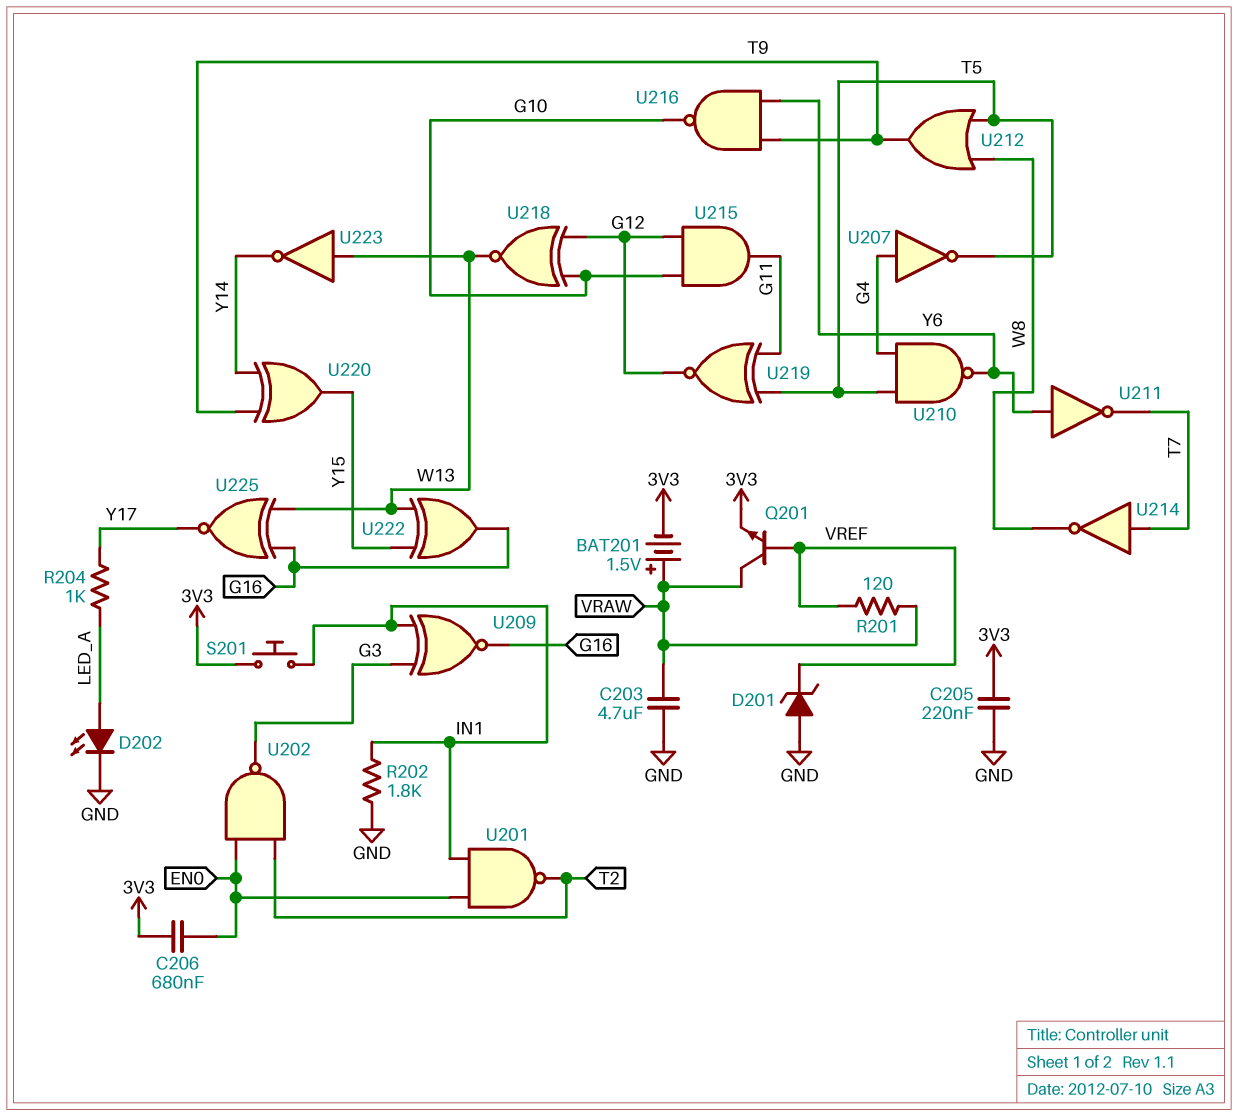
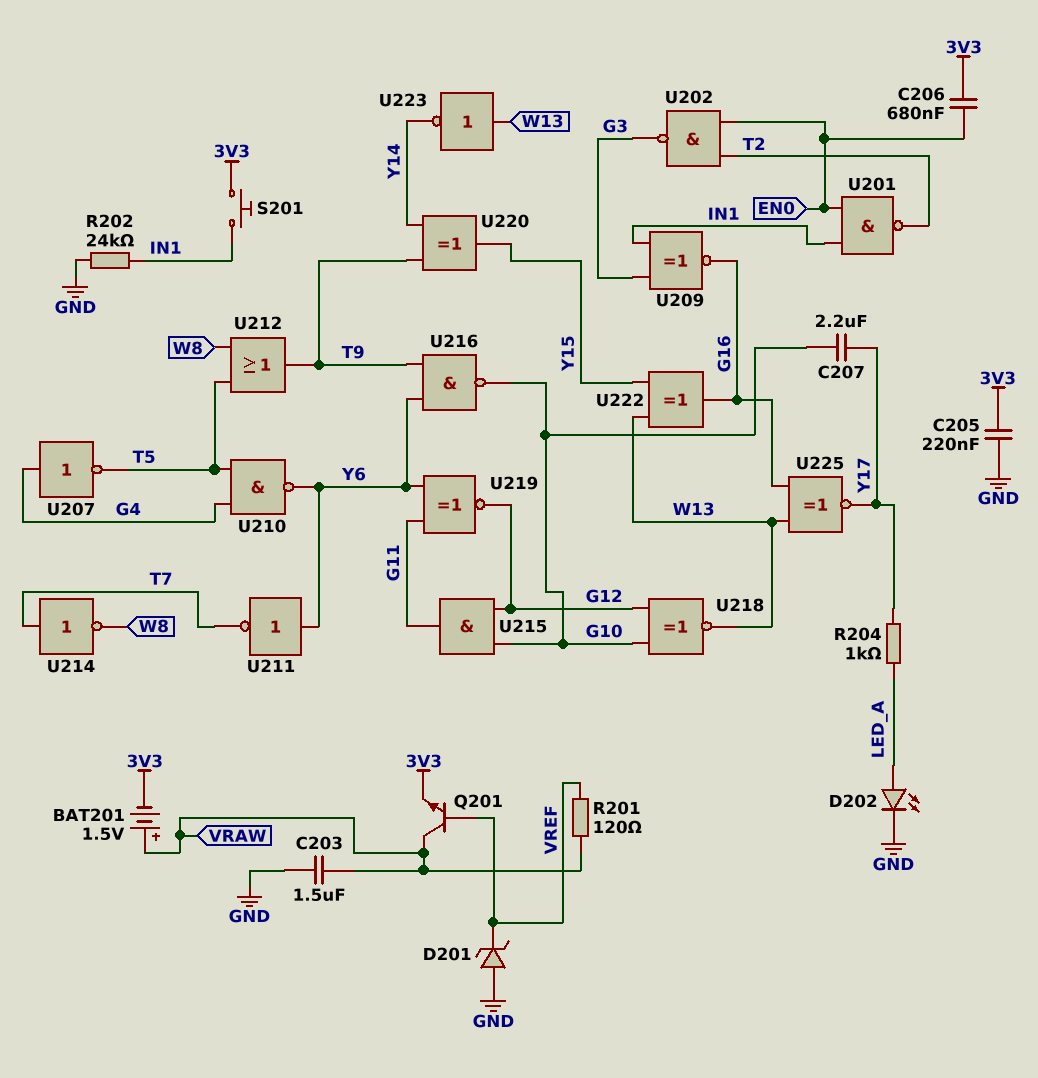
C203: 4.7uF (GND, VRAW) -> 1.5uF (GND, VRAW)
C207: none -> 2.2uF (G10, Y17)
R202: 1.8k (GND, IN1) -> 24k (GND, IN1)
U219: XNOR (in G11, in T5, out G12) -> XNOR (in G11, in Y6, out G12)

